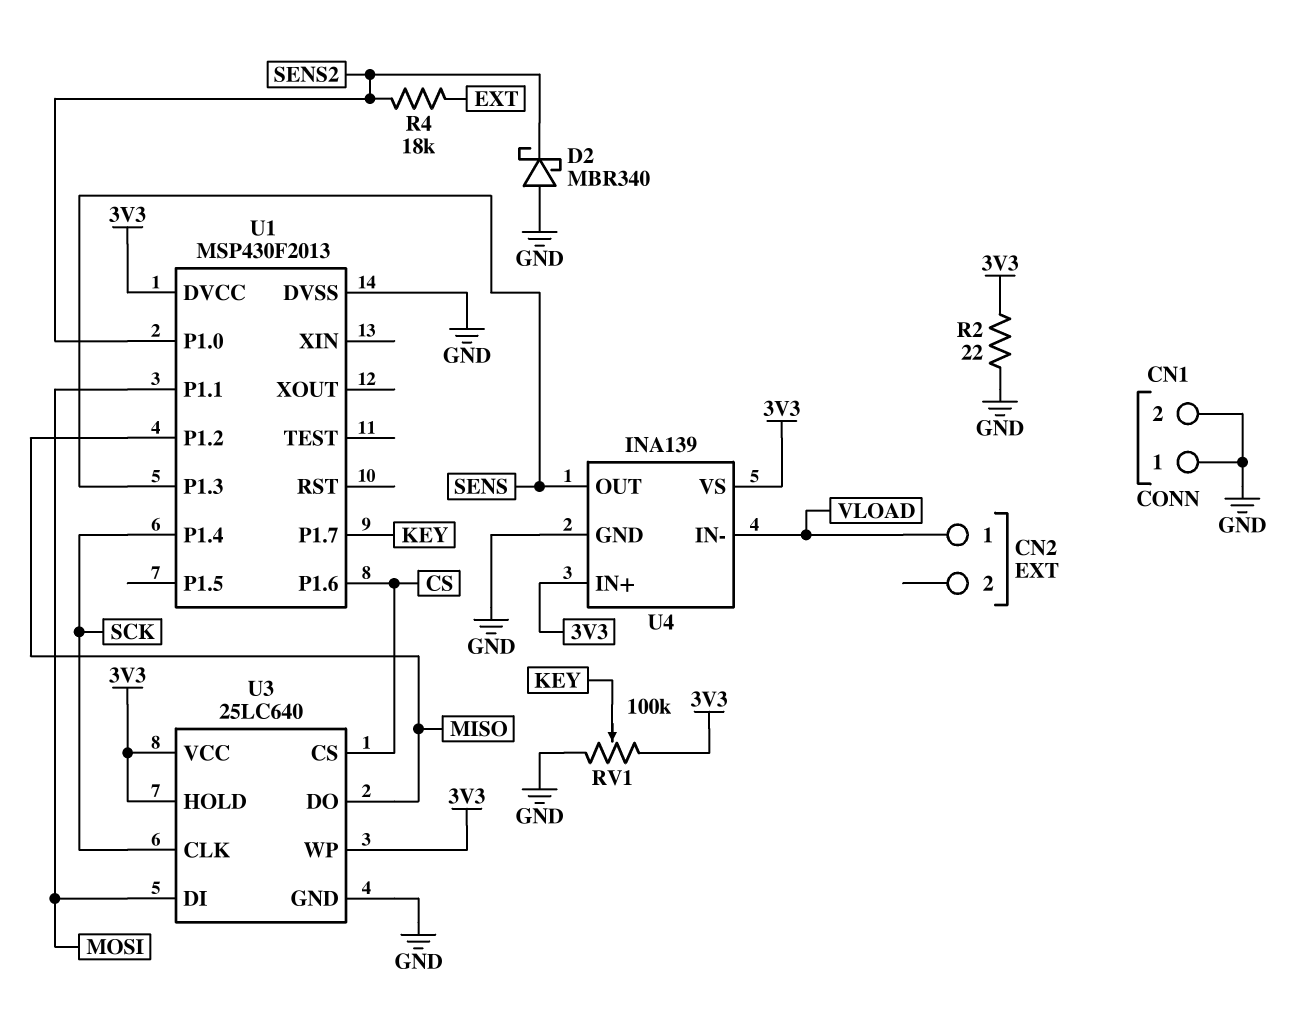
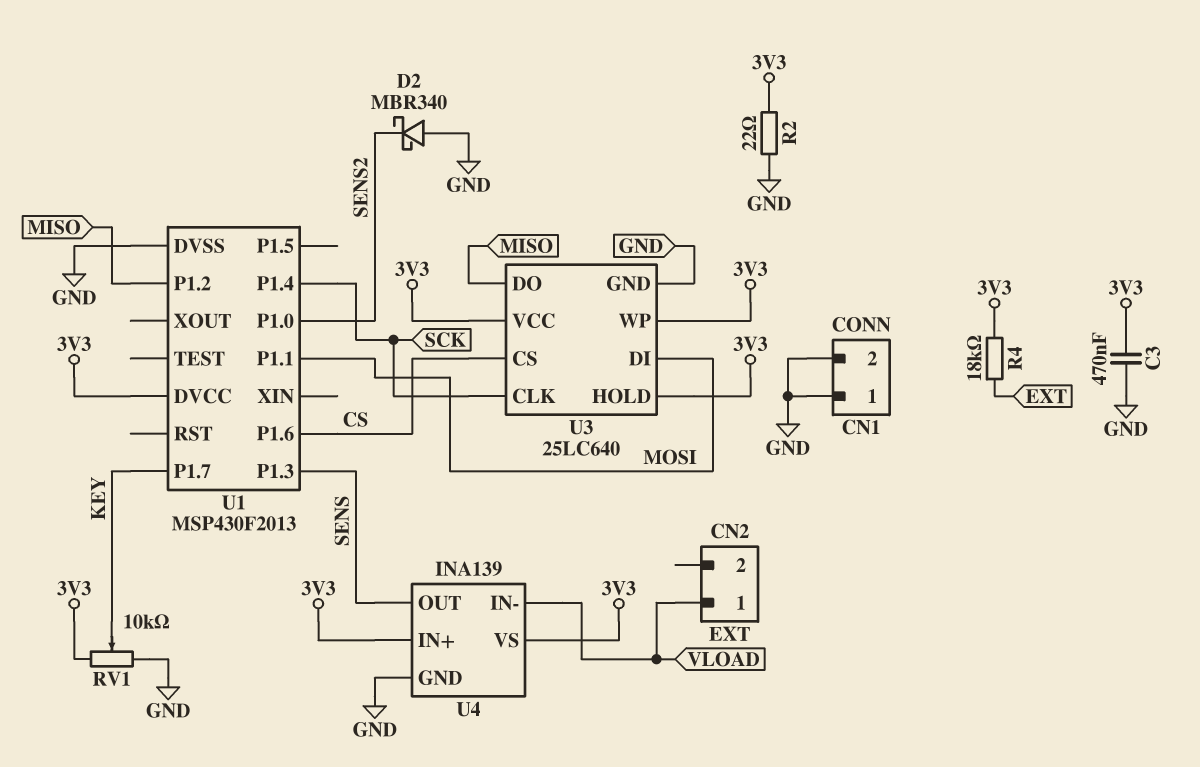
C3: none -> 470nF (3V3, GND)
R4: 18k (EXT, SENS2) -> 18k (3V3, EXT)
RV1: 100k (3V3, GND, wiper KEY) -> 10k (3V3, GND, wiper KEY)

